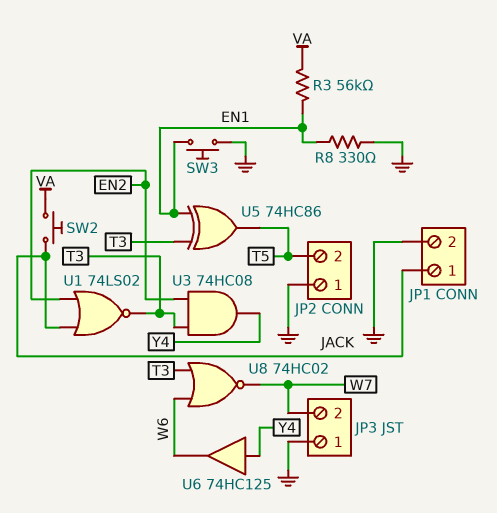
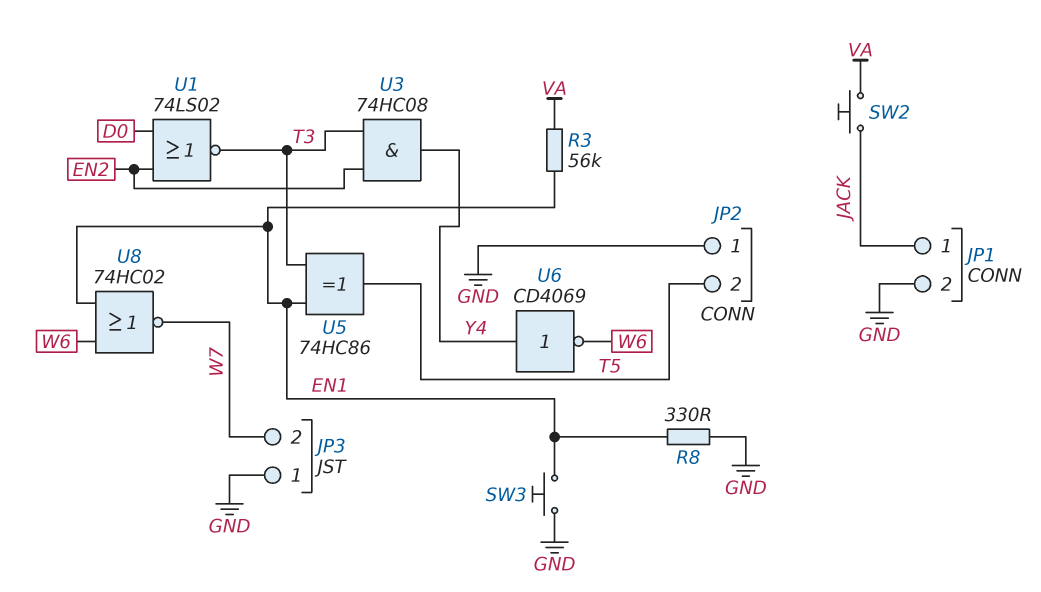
U1: NOR 74LS02 (in EN2, in JACK, out T3) -> NOR 74LS02 (in D0, in EN2, out T3)
U6: buffer 74HC125 (in Y4, out W6) -> NOT CD4069 (in Y4, out W6)
U8: NOR 74HC02 (in T3, in W6, out W7) -> NOR 74HC02 (in EN1, in W6, out W7)

